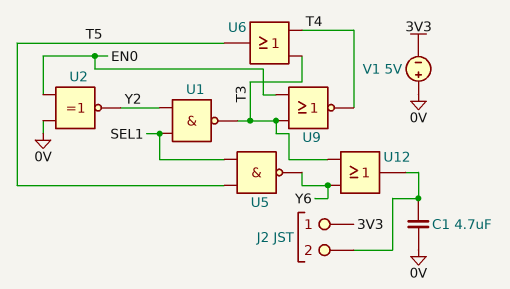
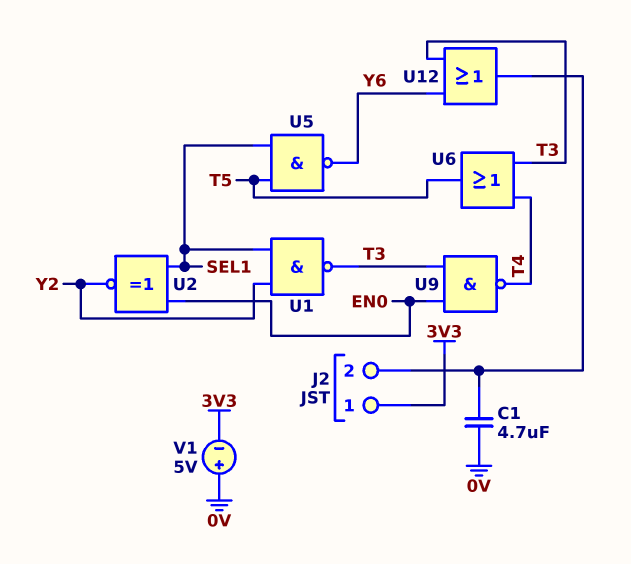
U2: XNOR (in 0V, in EN0, out Y2) -> XNOR (in EN0, in SEL1, out Y2)
U9: NOR (in EN0, in T3, out T4) -> NAND (in EN0, in T3, out T4)

